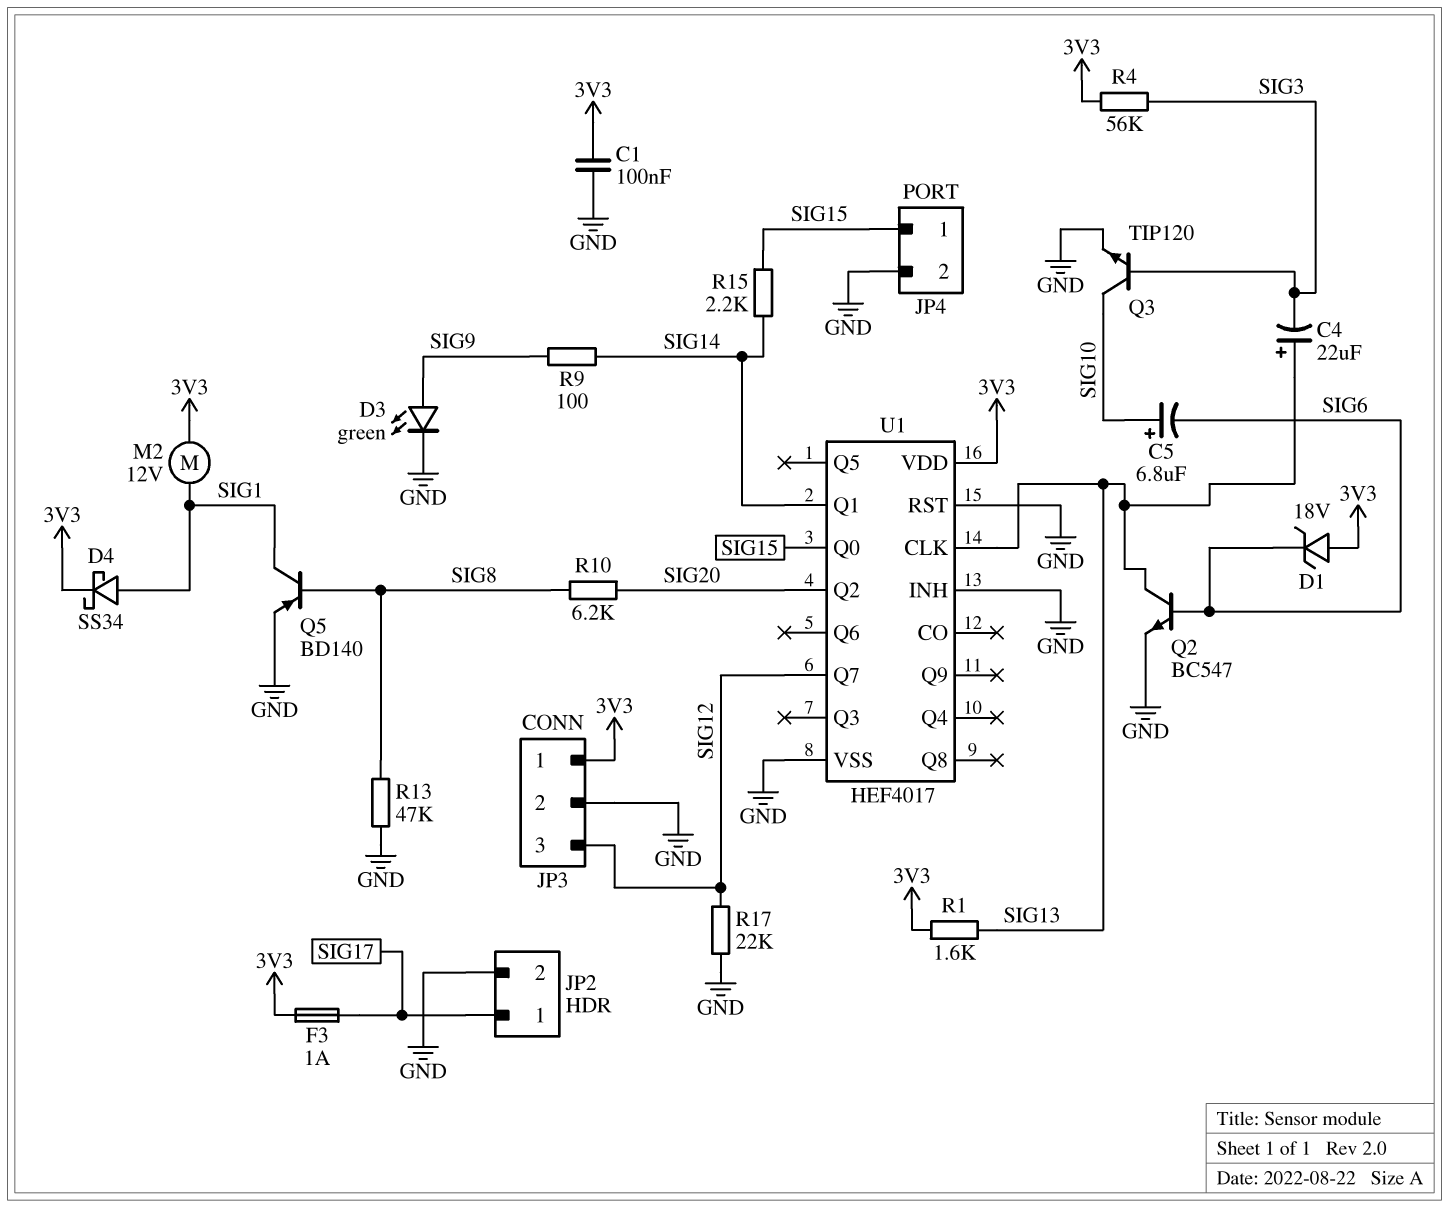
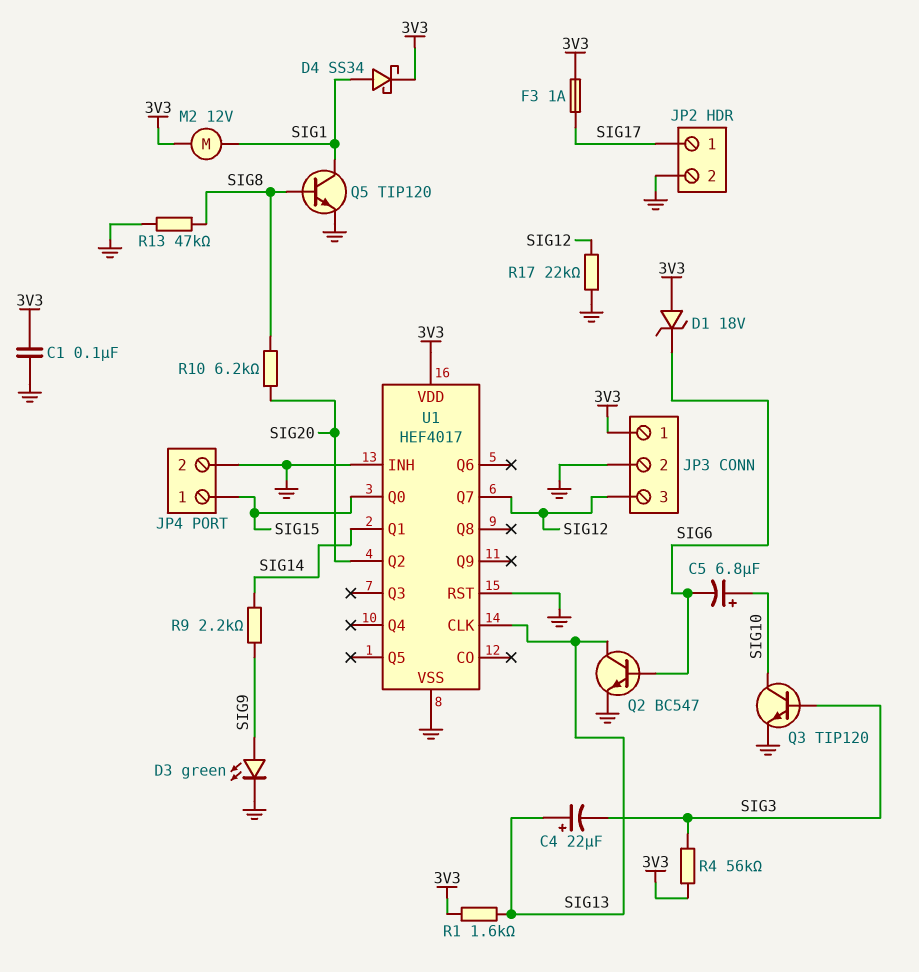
Q5: PNP BD140 (B SIG8, C SIG1, E GND) -> NPN TIP120 (B SIG8, C SIG1, E GND)
R9: 100 (SIG9, SIG14) -> 2.2k (SIG9, SIG14)
R15: 2.2k (SIG14, SIG15) -> none

